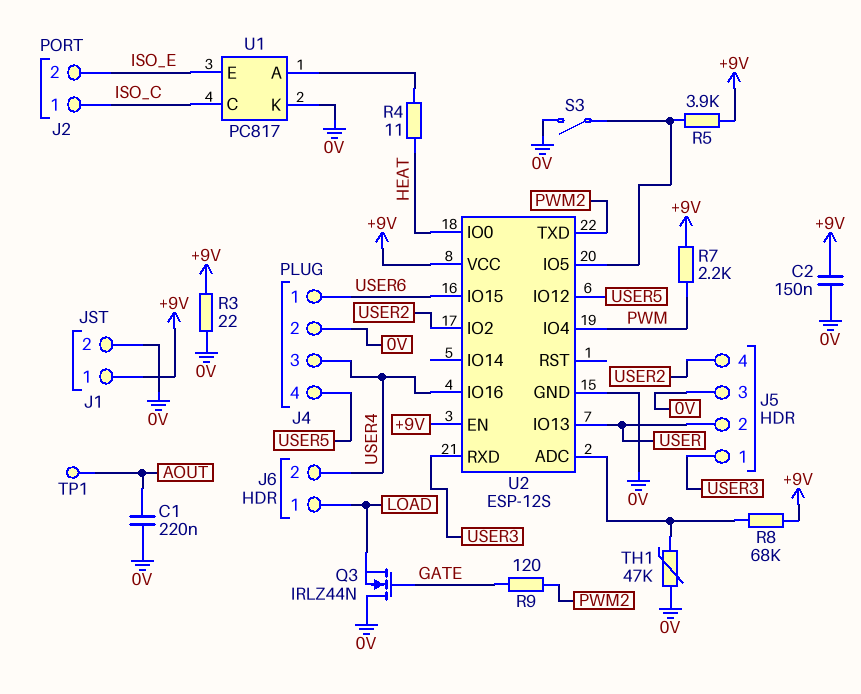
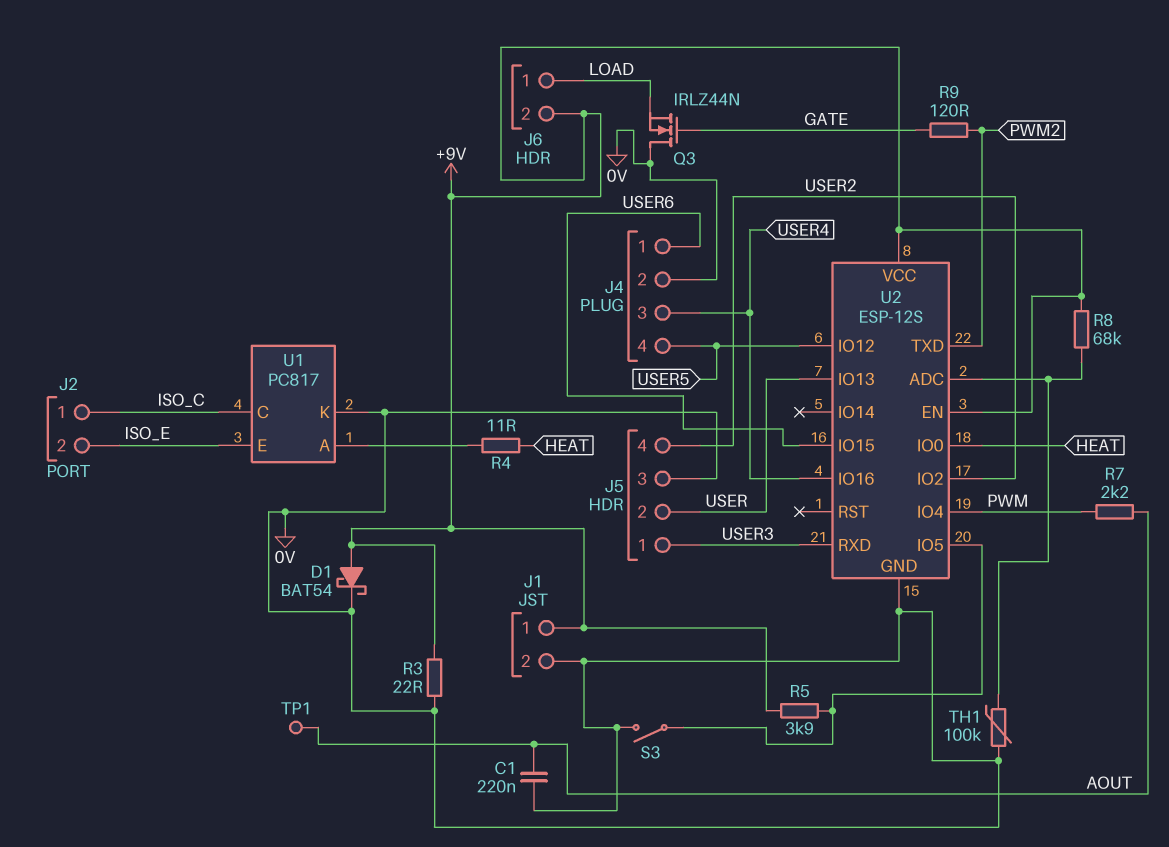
C2: 150nF (+9V, 0V) -> none
D1: none -> schottky BAT54 (A +9V, K 0V)
J6 pin 2: USER4 -> +9V
R7: 2.2k (+9V, PWM) -> 2.2k (AOUT, PWM)
TH1: 47k (0V, U2/ADC) -> 100k (0V, U2/ADC)

